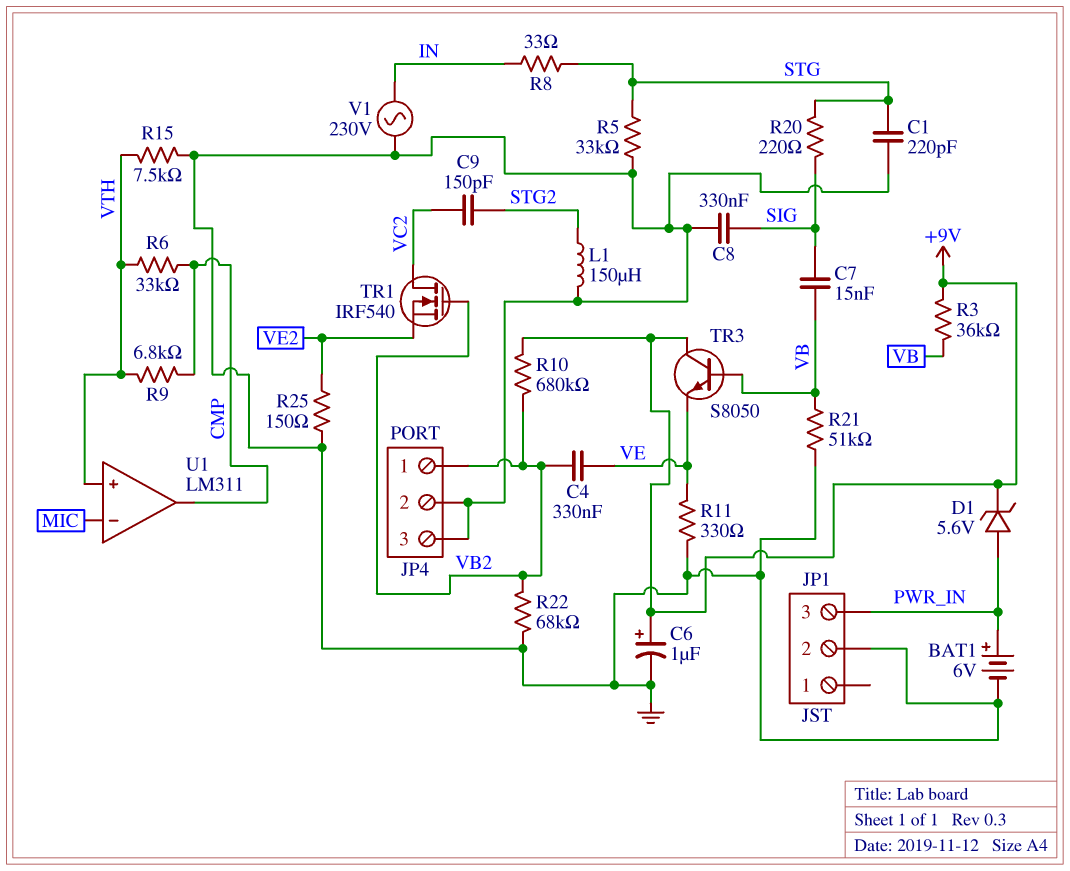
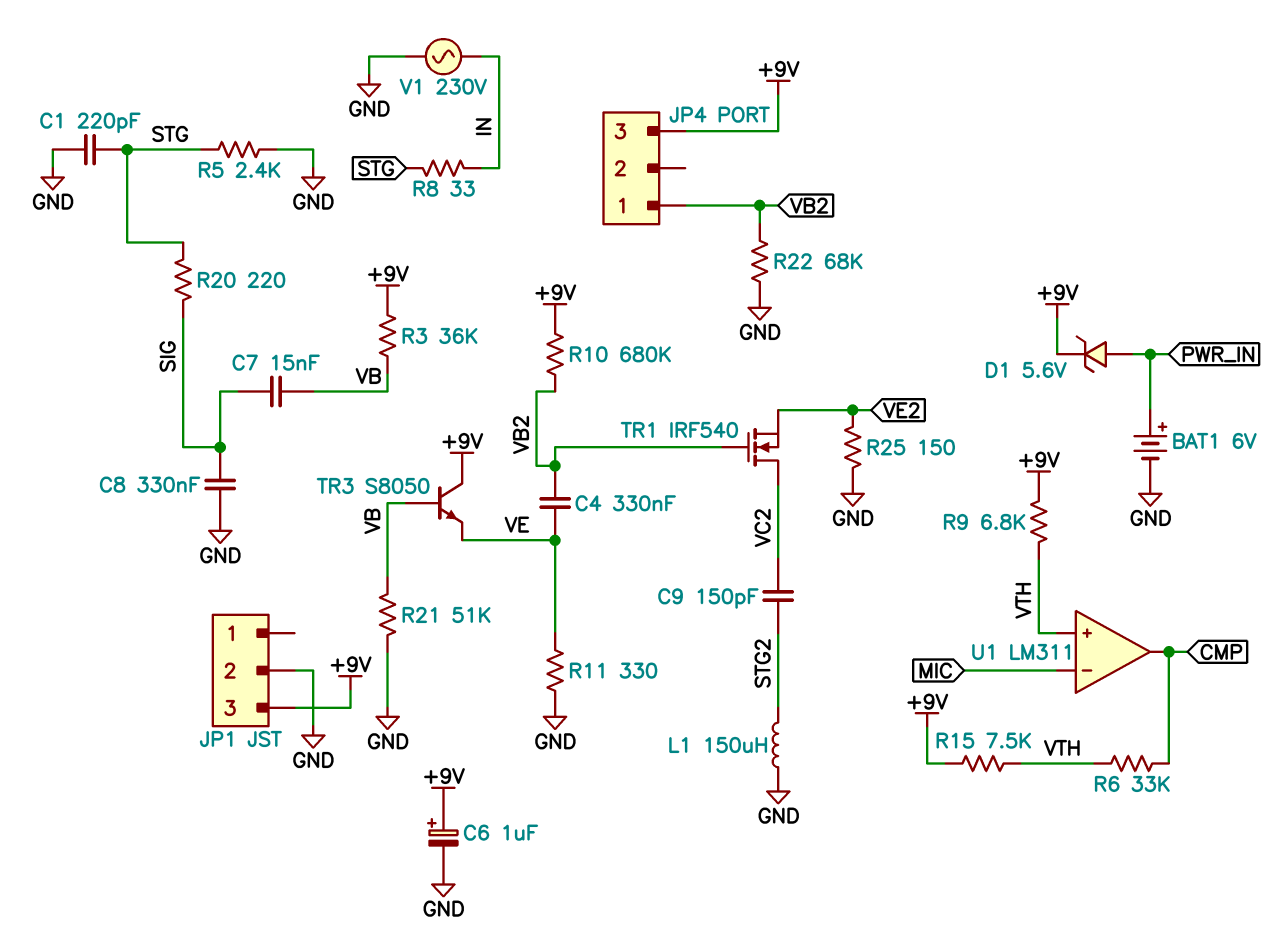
JP1 pin 3: PWR_IN -> +9V
JP4 pin 2: GND -> none
JP4 pin 3: GND -> +9V
R5: 33k (GND, STG) -> 2.4k (GND, STG)
R9: 6.8k (CMP, VTH) -> 6.8k (+9V, VTH)
R15: 7.5k (GND, VTH) -> 7.5k (+9V, VTH)

